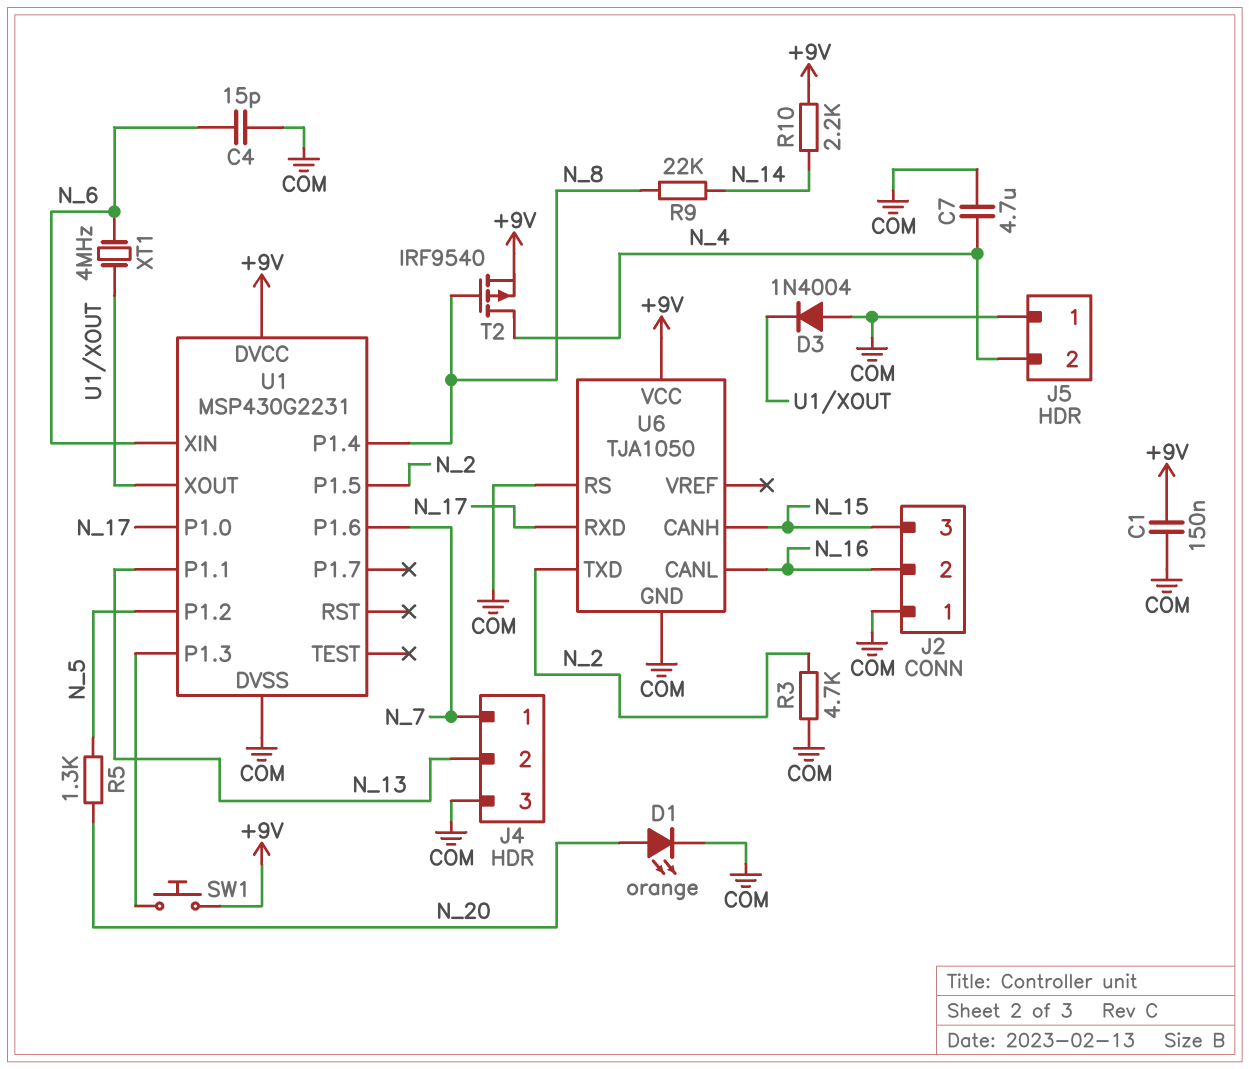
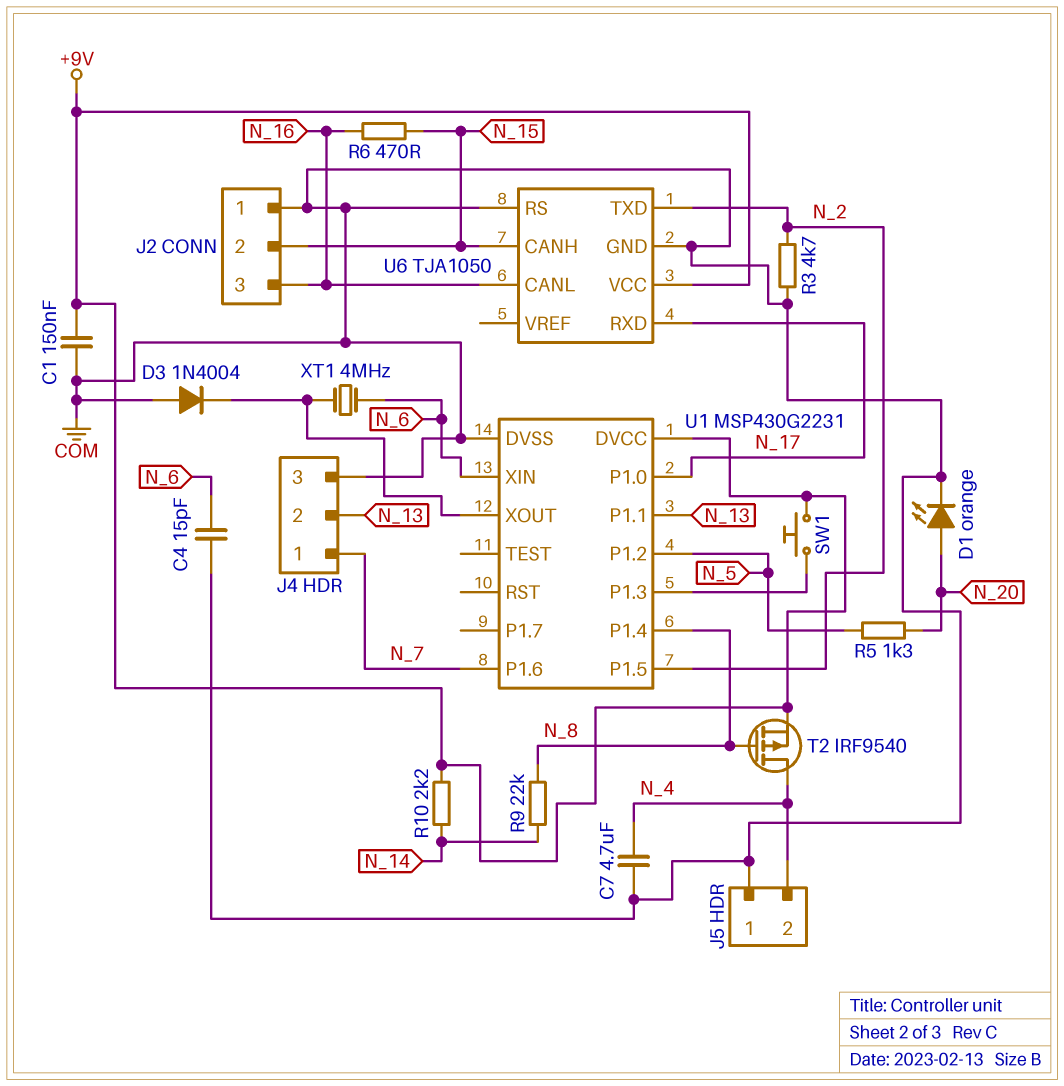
J2 pin 2: N_16 -> N_15
J2 pin 3: N_15 -> N_16
R6: none -> 470 (N_15, N_16)

